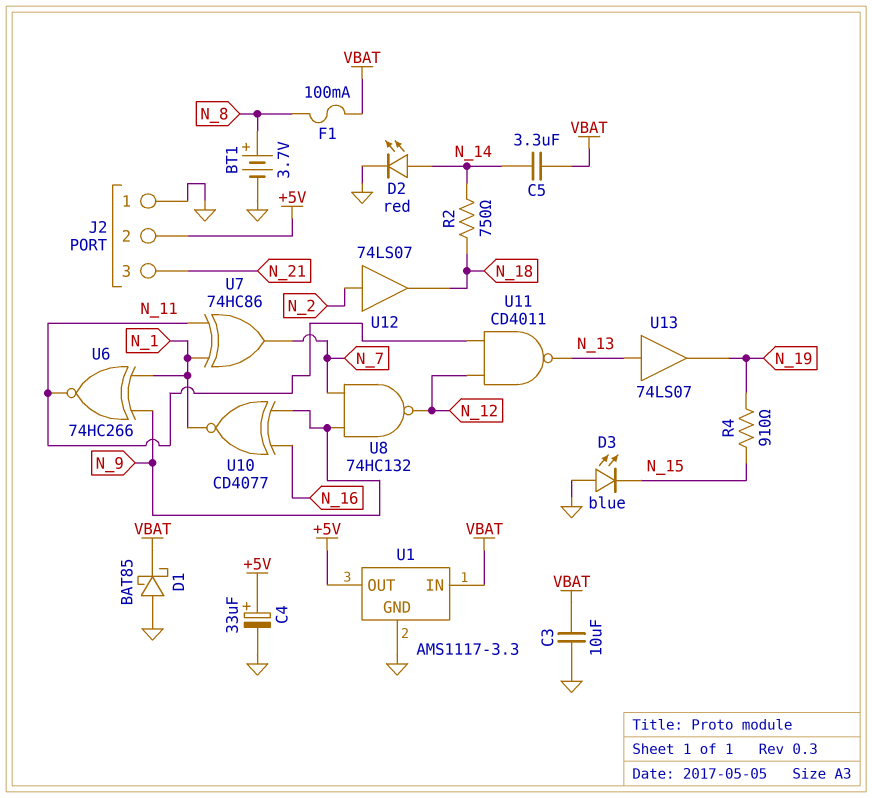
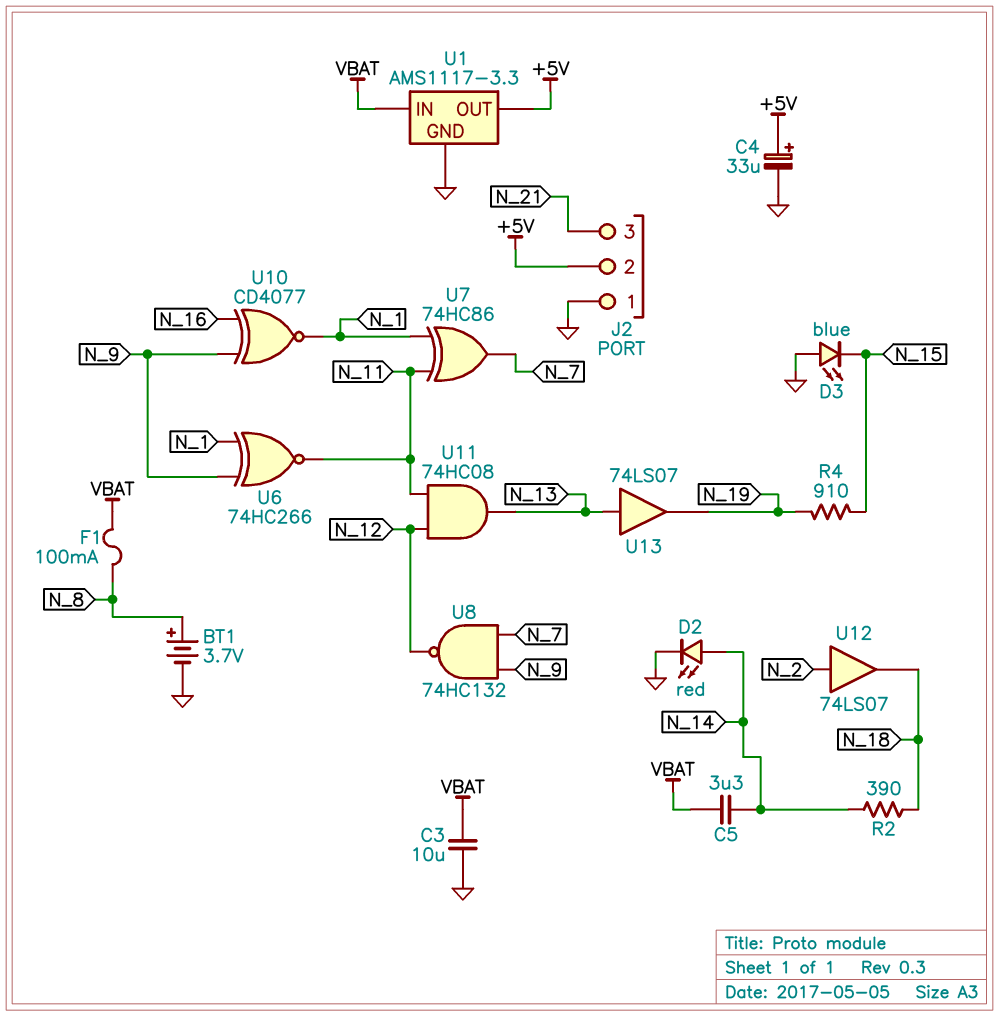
D1: schottky BAT85 (A GND, K VBAT) -> none
R2: 750 (N_14, N_18) -> 390 (N_14, N_18)
U11: NAND CD4011 (in N_11, in N_12, out N_13) -> AND 74HC08 (in N_11, in N_12, out N_13)

